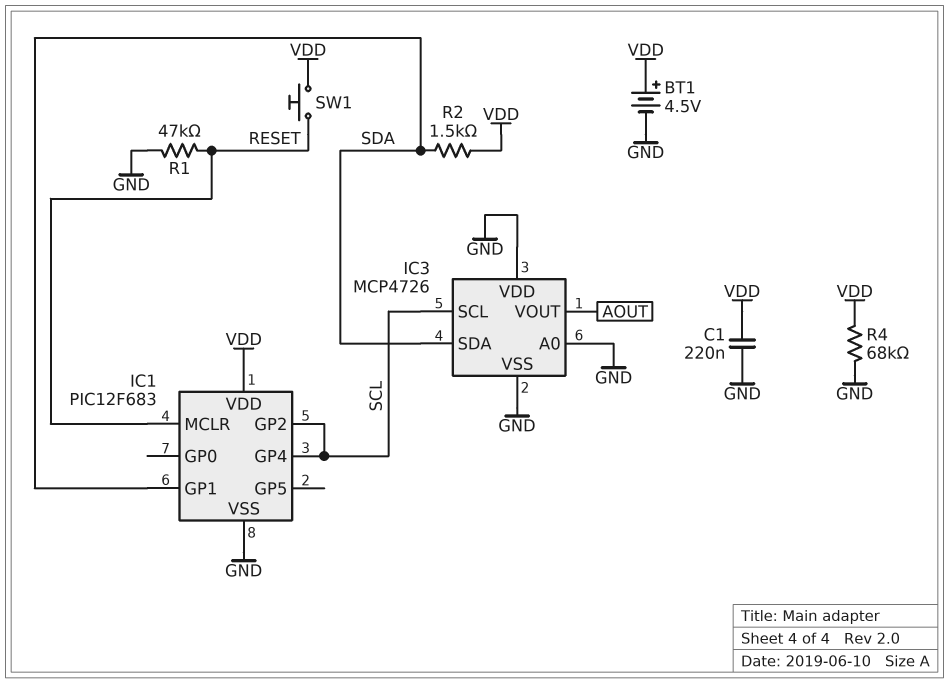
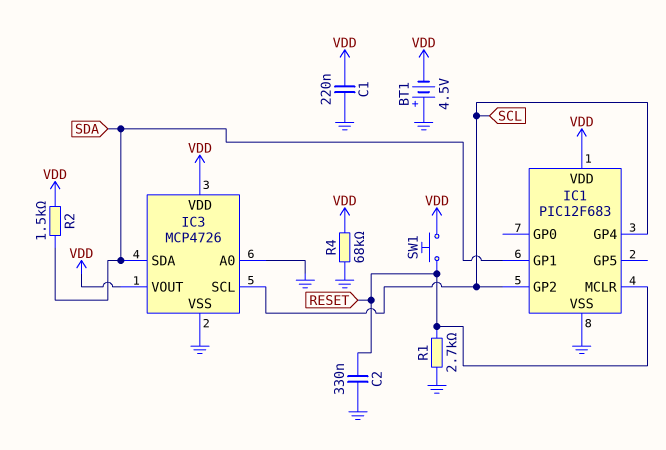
BT1: 4.5V (plus VDD, minus GND) -> 4.5V (plus GND, minus VDD)
C2: none -> 330nF (GND, RESET)
IC3 pin VDD: GND -> VDD
IC3 pin VOUT: AOUT -> VDD
R1: 47k (GND, RESET) -> 2.7k (GND, RESET)

